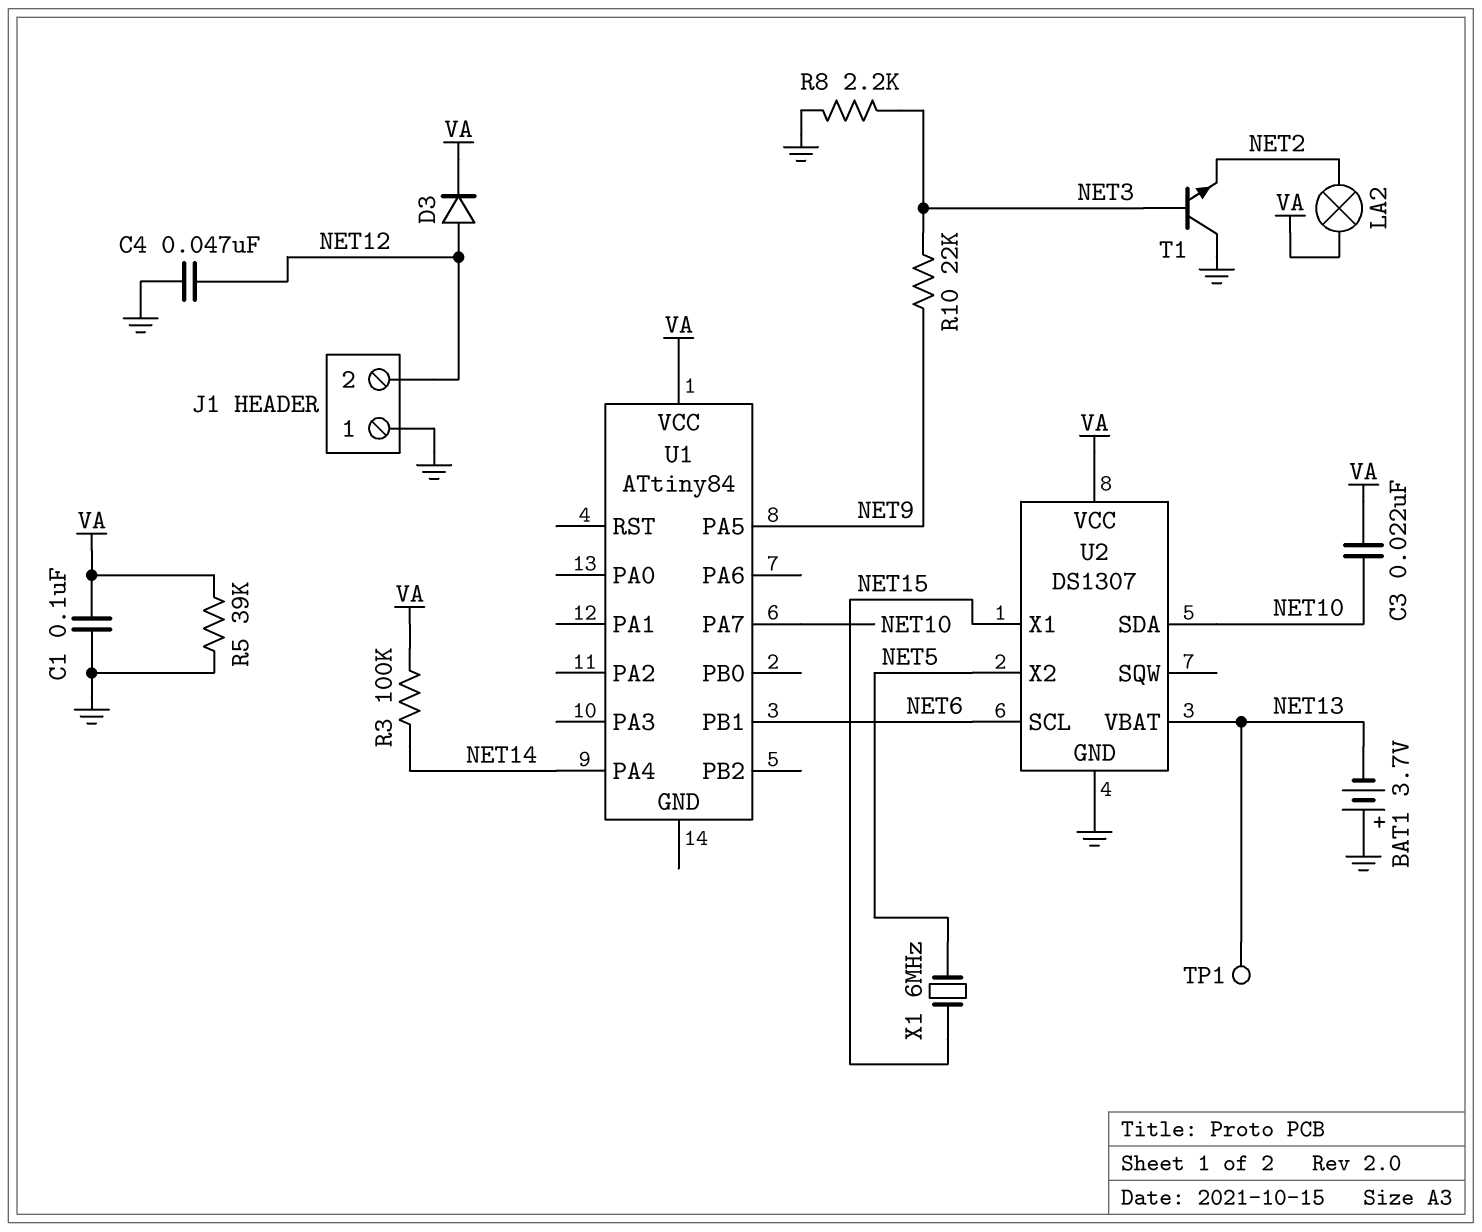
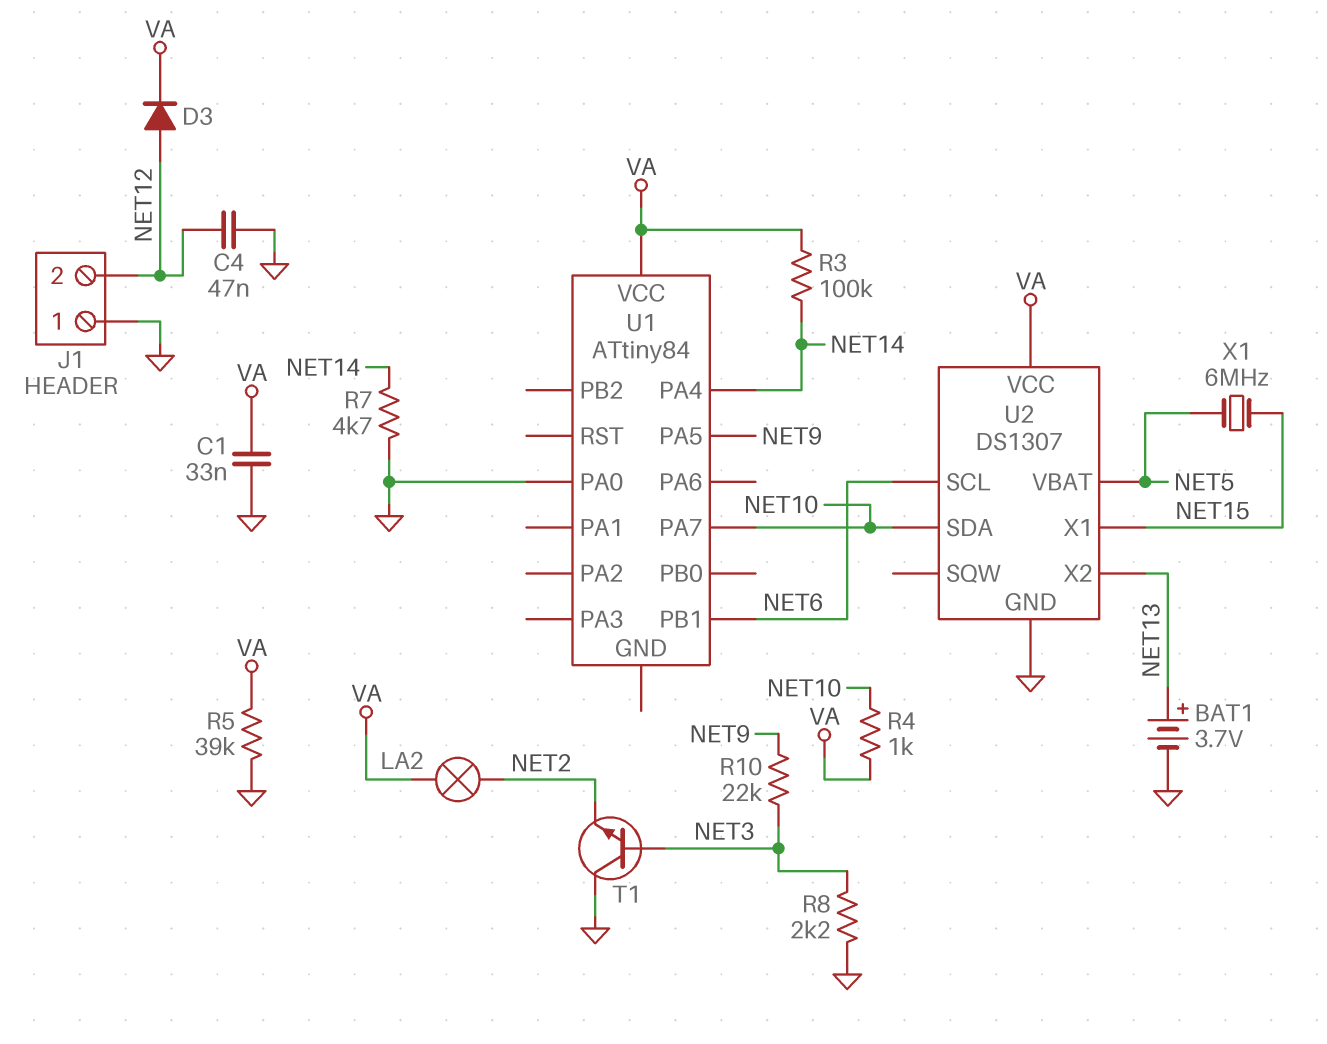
BAT1: 3.7V (plus GND, minus NET13) -> 3.7V (plus NET13, minus GND)
C1: 100nF (GND, VA) -> 33nF (GND, VA)
C3: 22nF (NET10, VA) -> none
R4: none -> 1k (NET10, VA)
R7: none -> 4.7k (GND, NET14)
TP1: test point (NET13) -> none
U1 pin PA0: none -> GND
U2 pin VBAT: NET13 -> NET5
U2 pin X2: NET5 -> NET13

